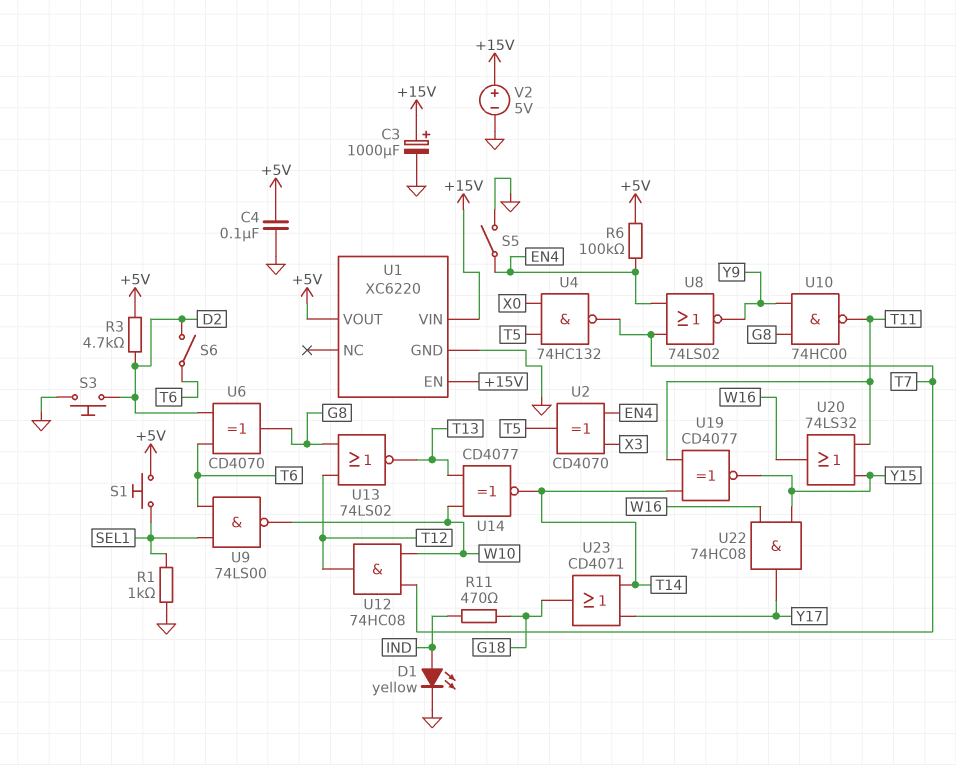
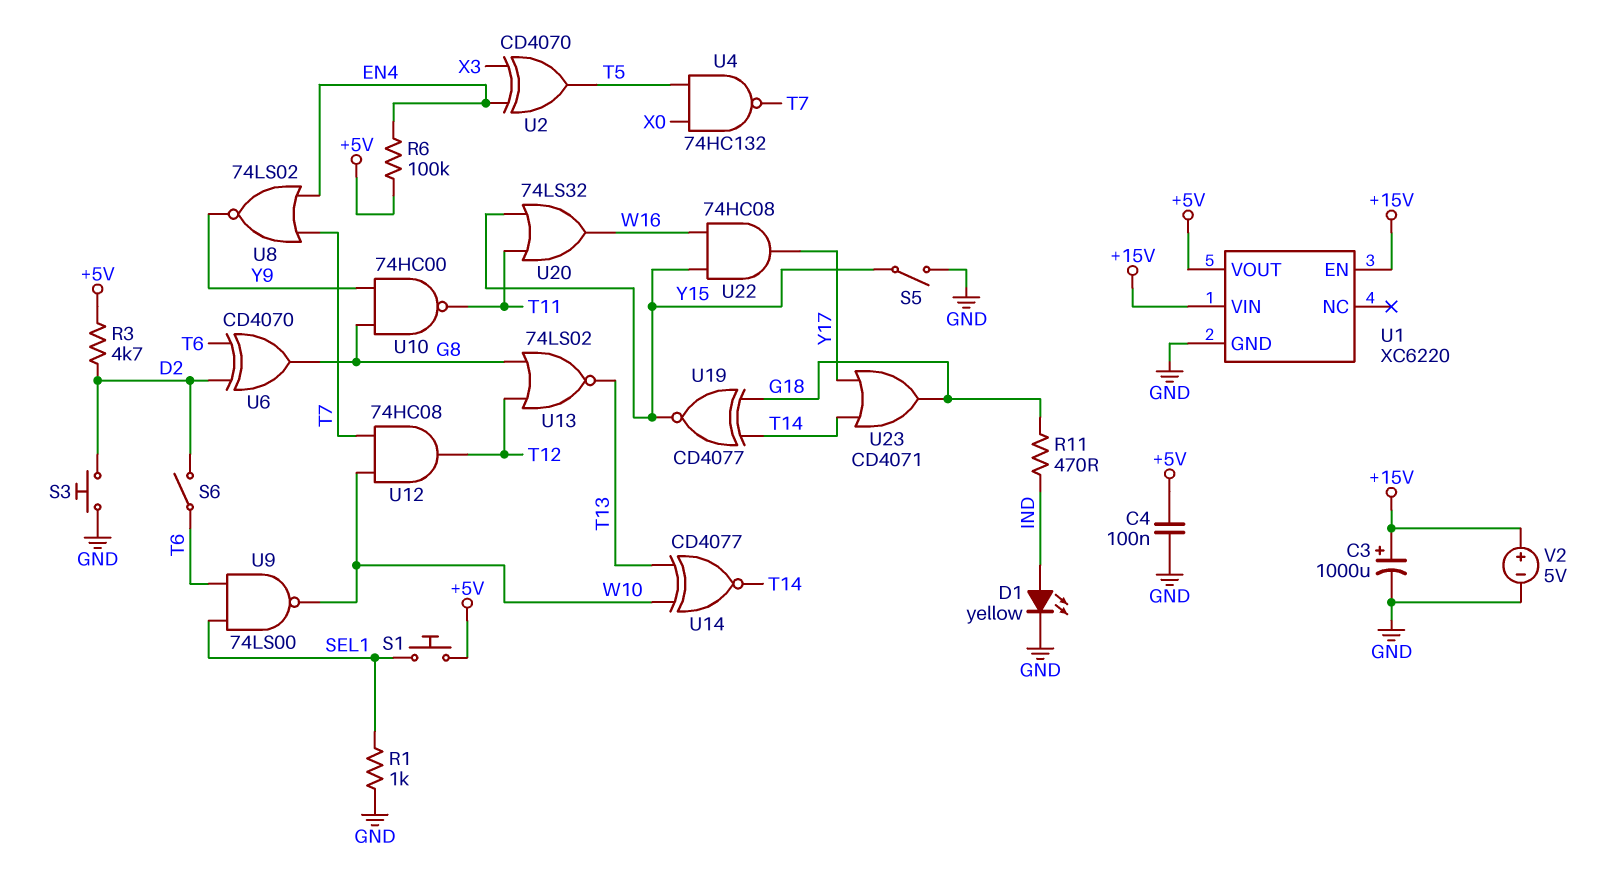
S5: switch (EN4, GND) -> switch (GND, Y15)
U19: XNOR CD4077 (in T11, in T14, out Y15) -> XNOR CD4077 (in G18, in T14, out Y15)

